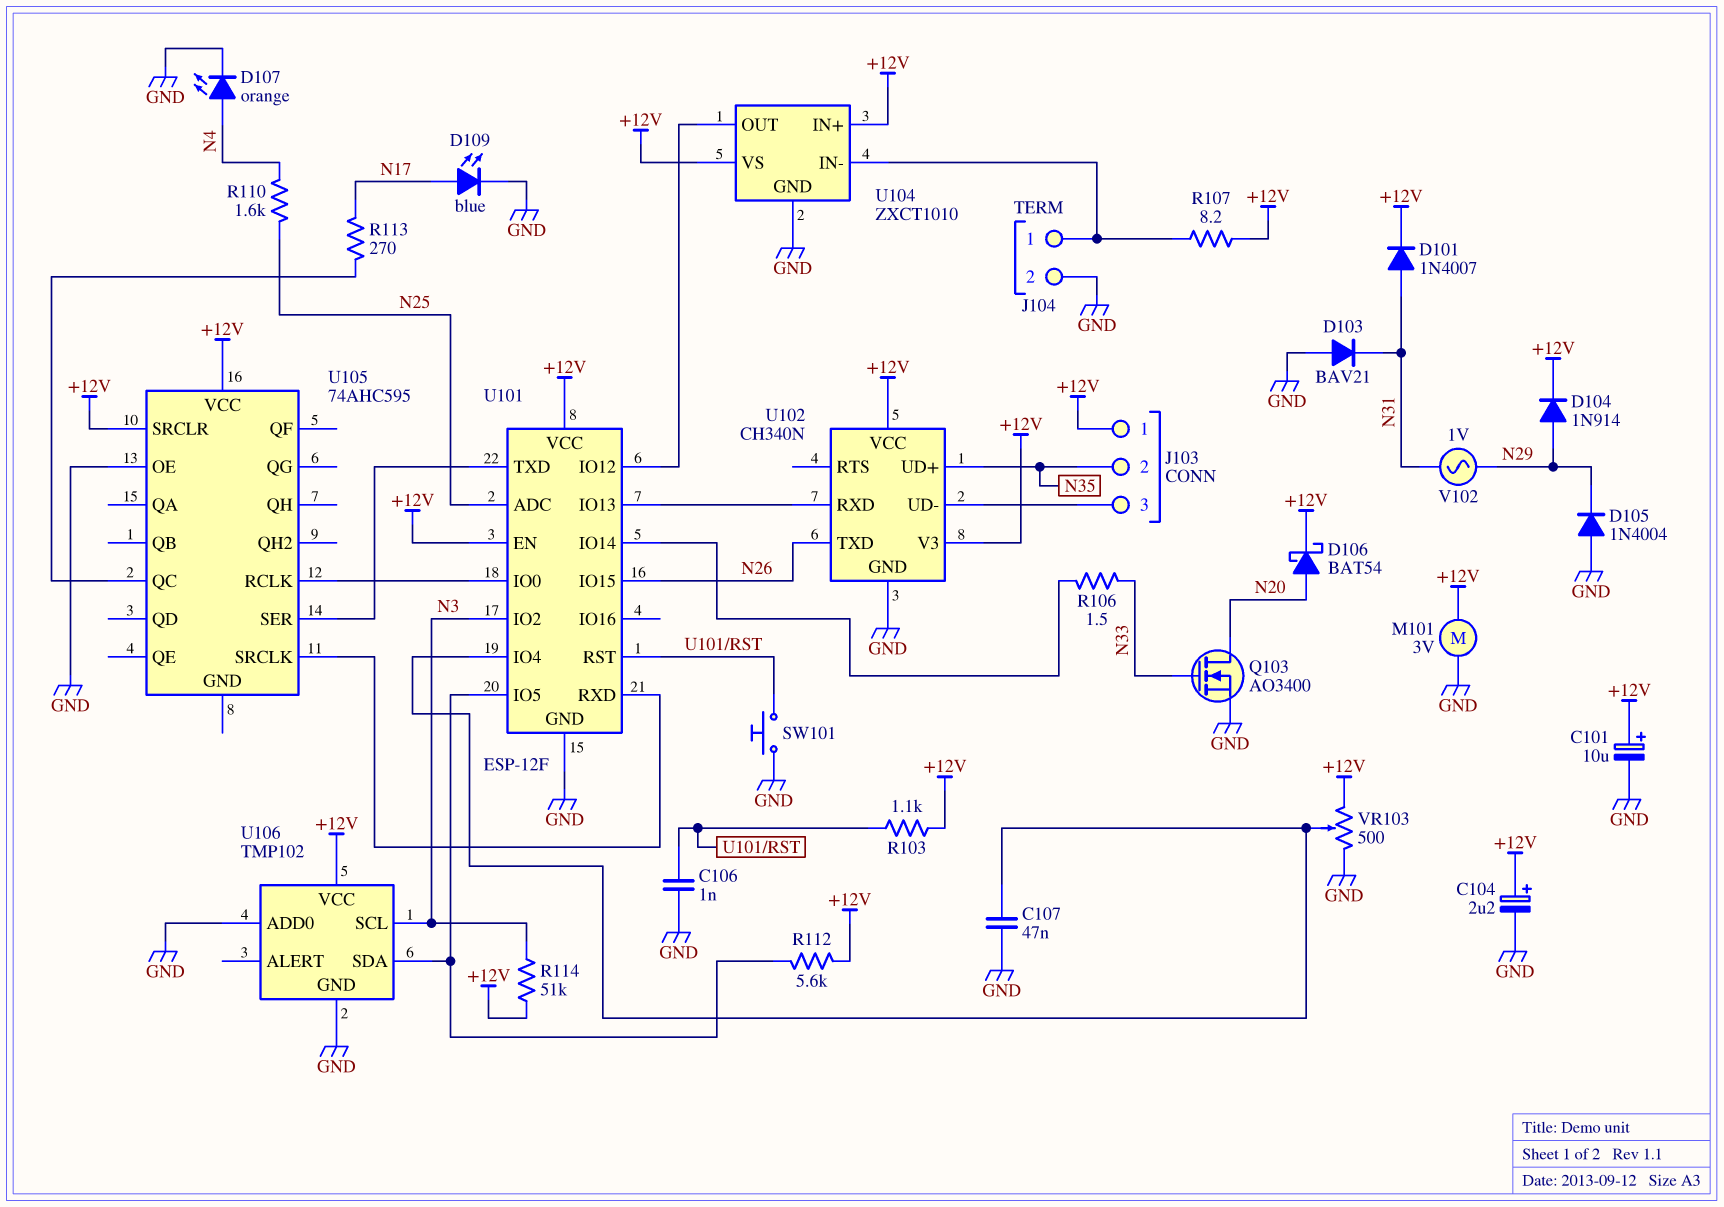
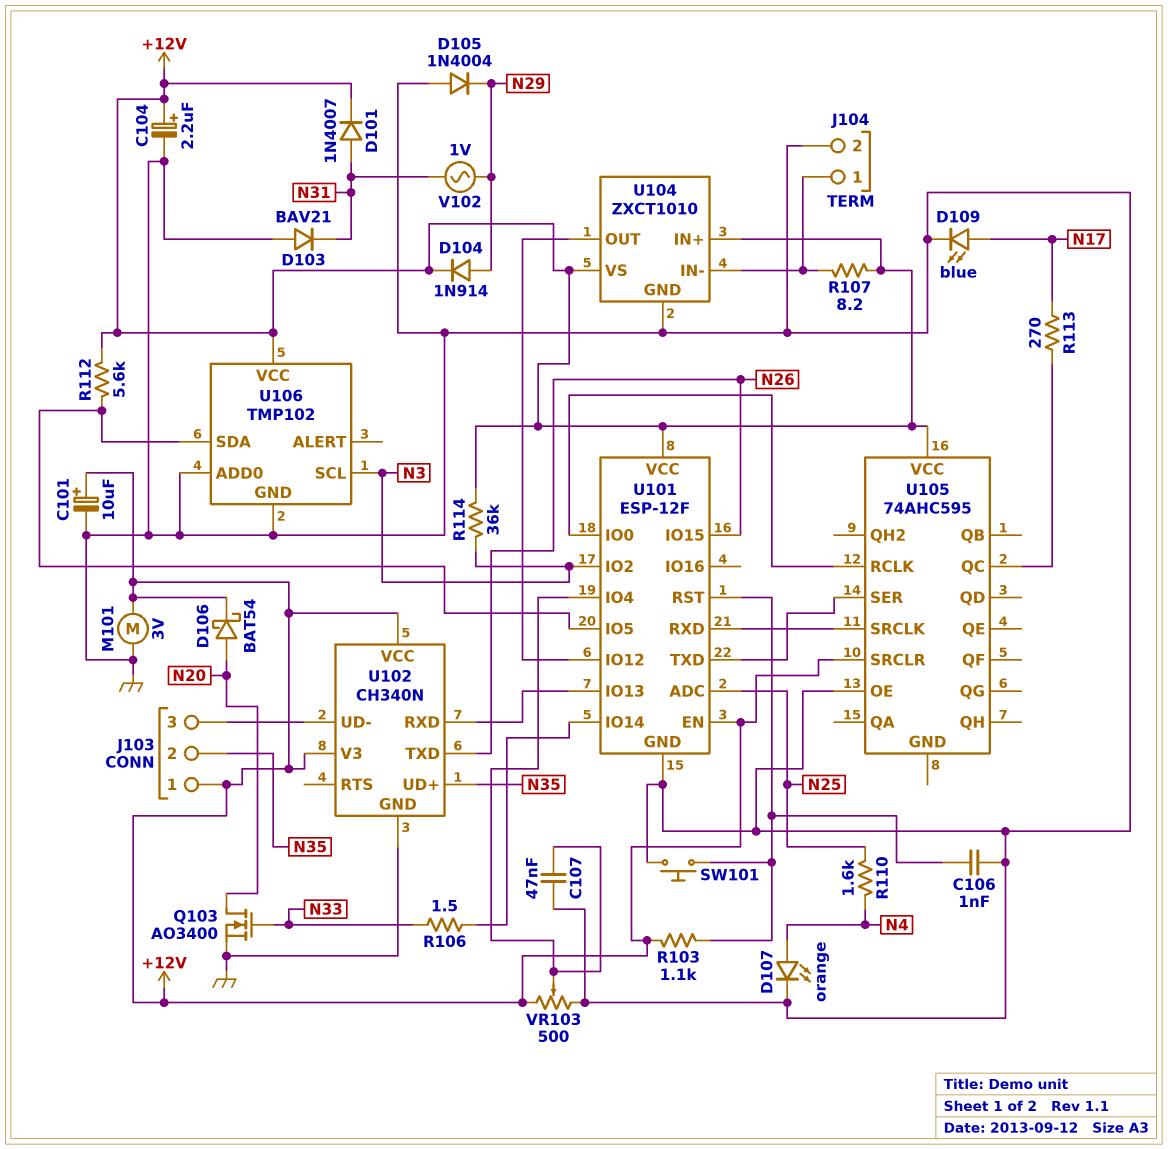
R114: 51k (+12V, N3) -> 36k (+12V, N3)

